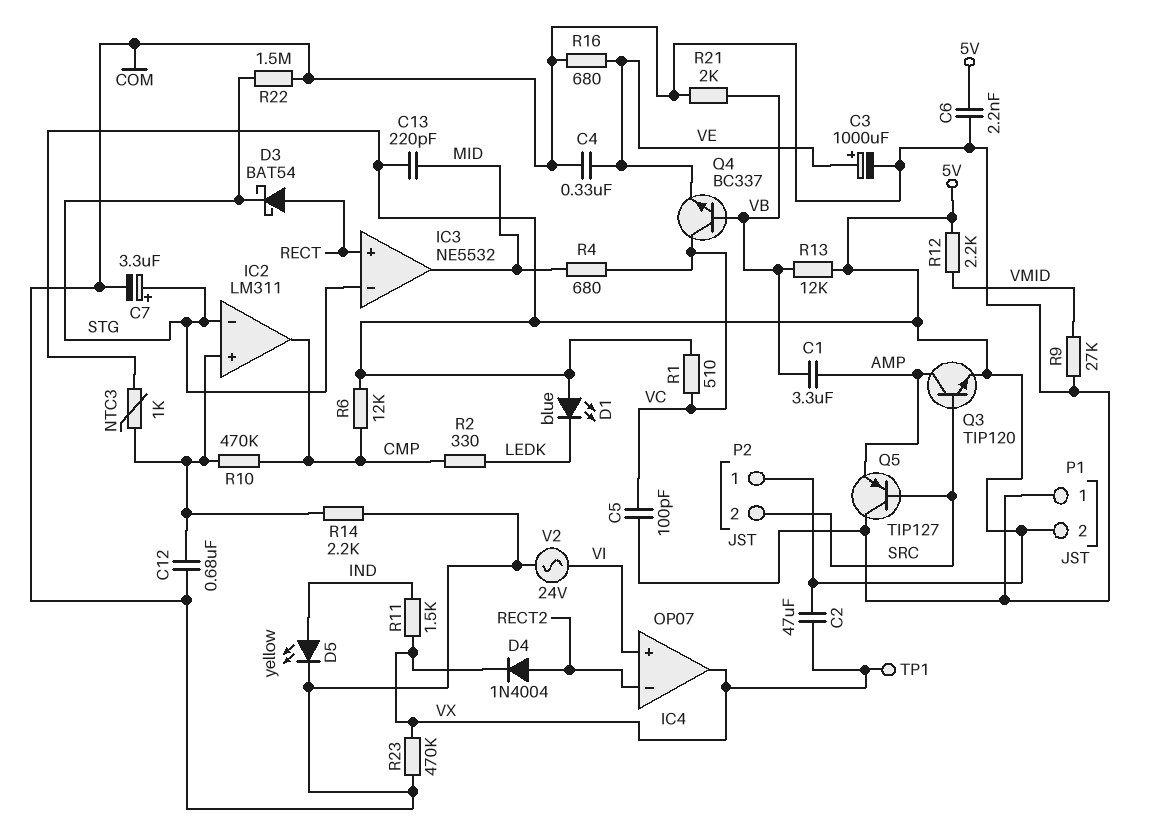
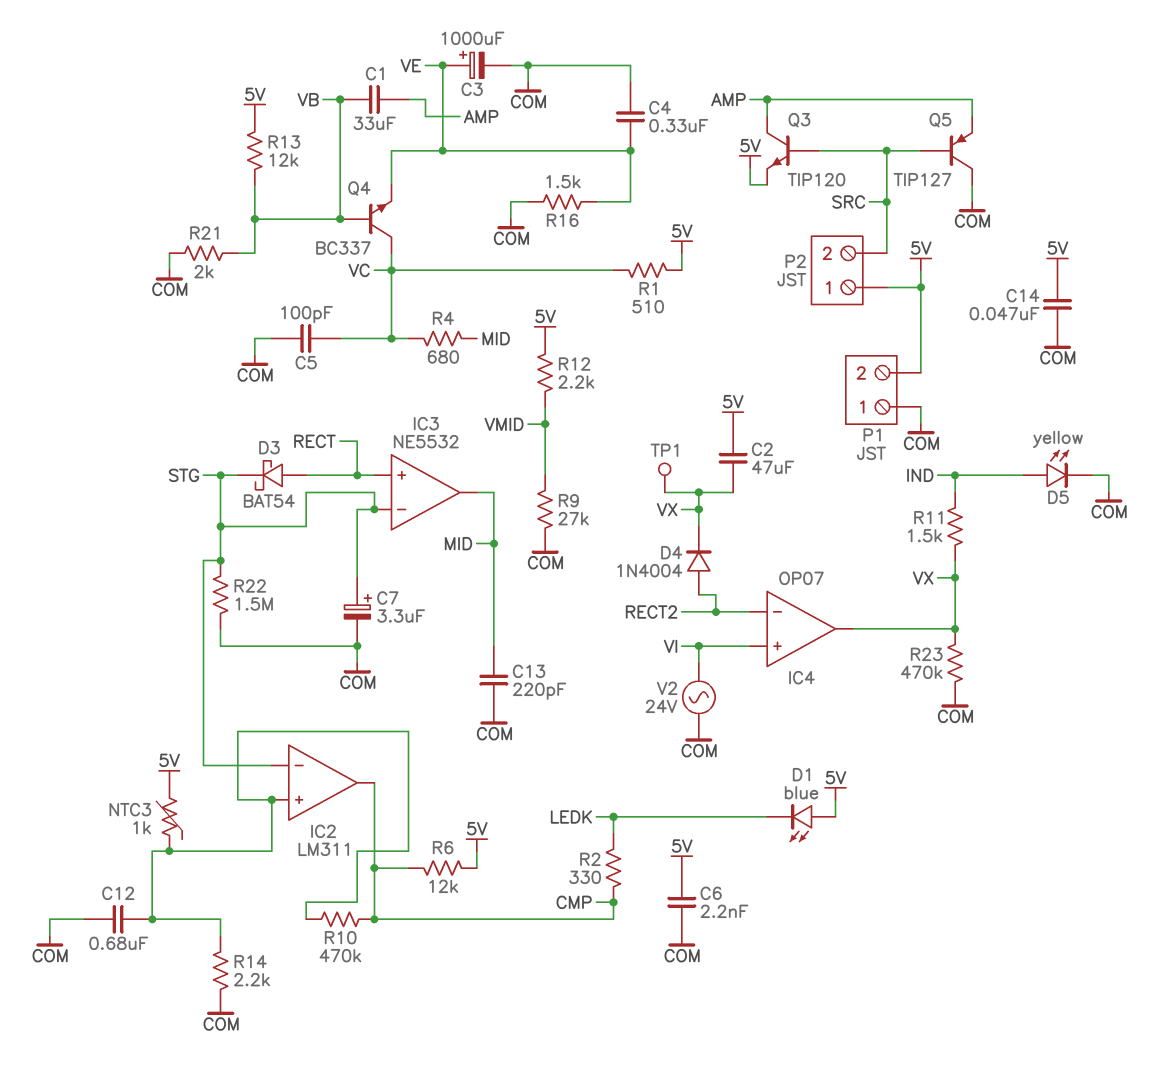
C1: 3.3uF (AMP, VB) -> 33uF (AMP, VB)
C13: 220pF (5V, MID) -> 220pF (COM, MID)
C14: none -> 47nF (5V, COM)
R16: 680 (COM, VE) -> 1.5k (COM, VE)

